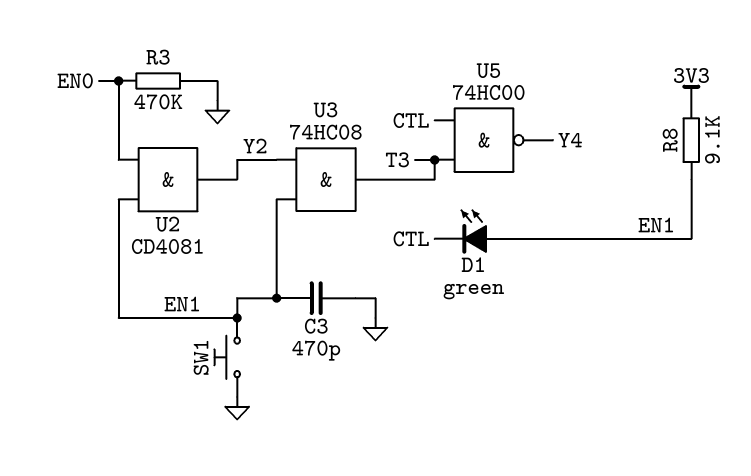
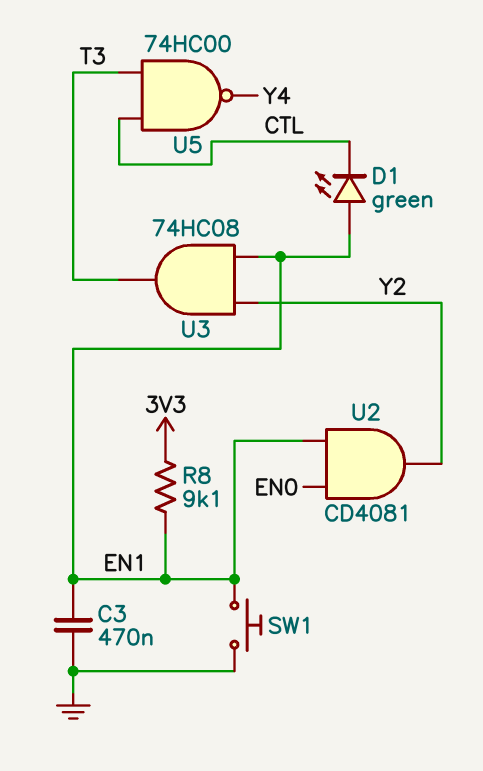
C3: 470pF (EN1, GND) -> 470nF (EN1, GND)
R3: 470k (EN0, GND) -> none

